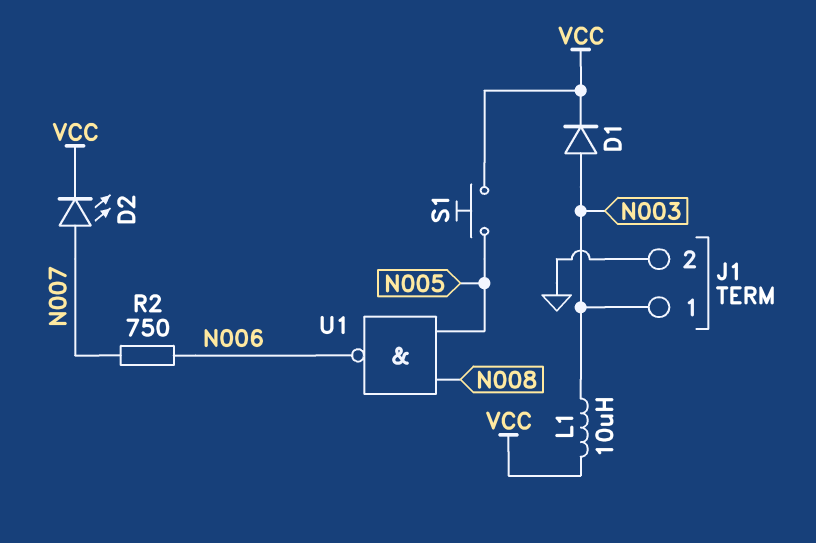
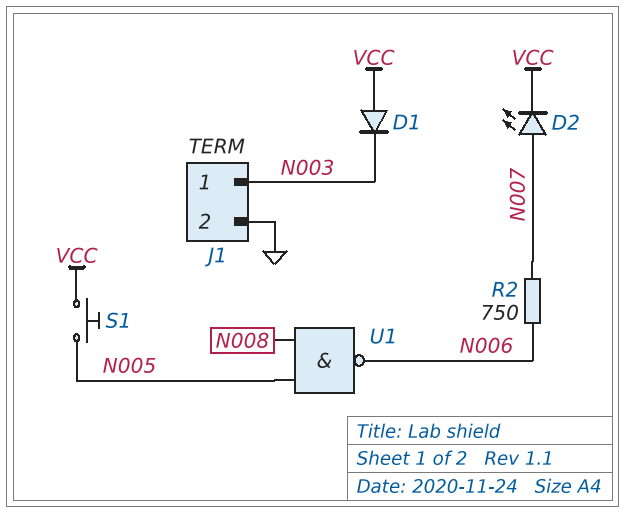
D1: diode (A N003, K VCC) -> diode (A VCC, K N003)
L1: 10uH (N003, VCC) -> none

